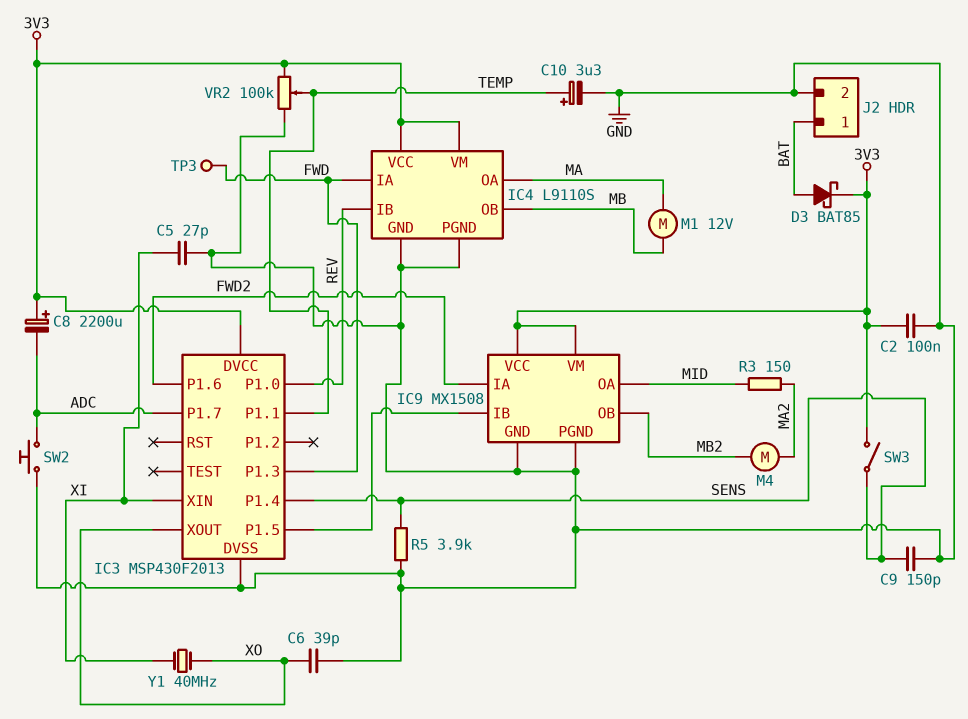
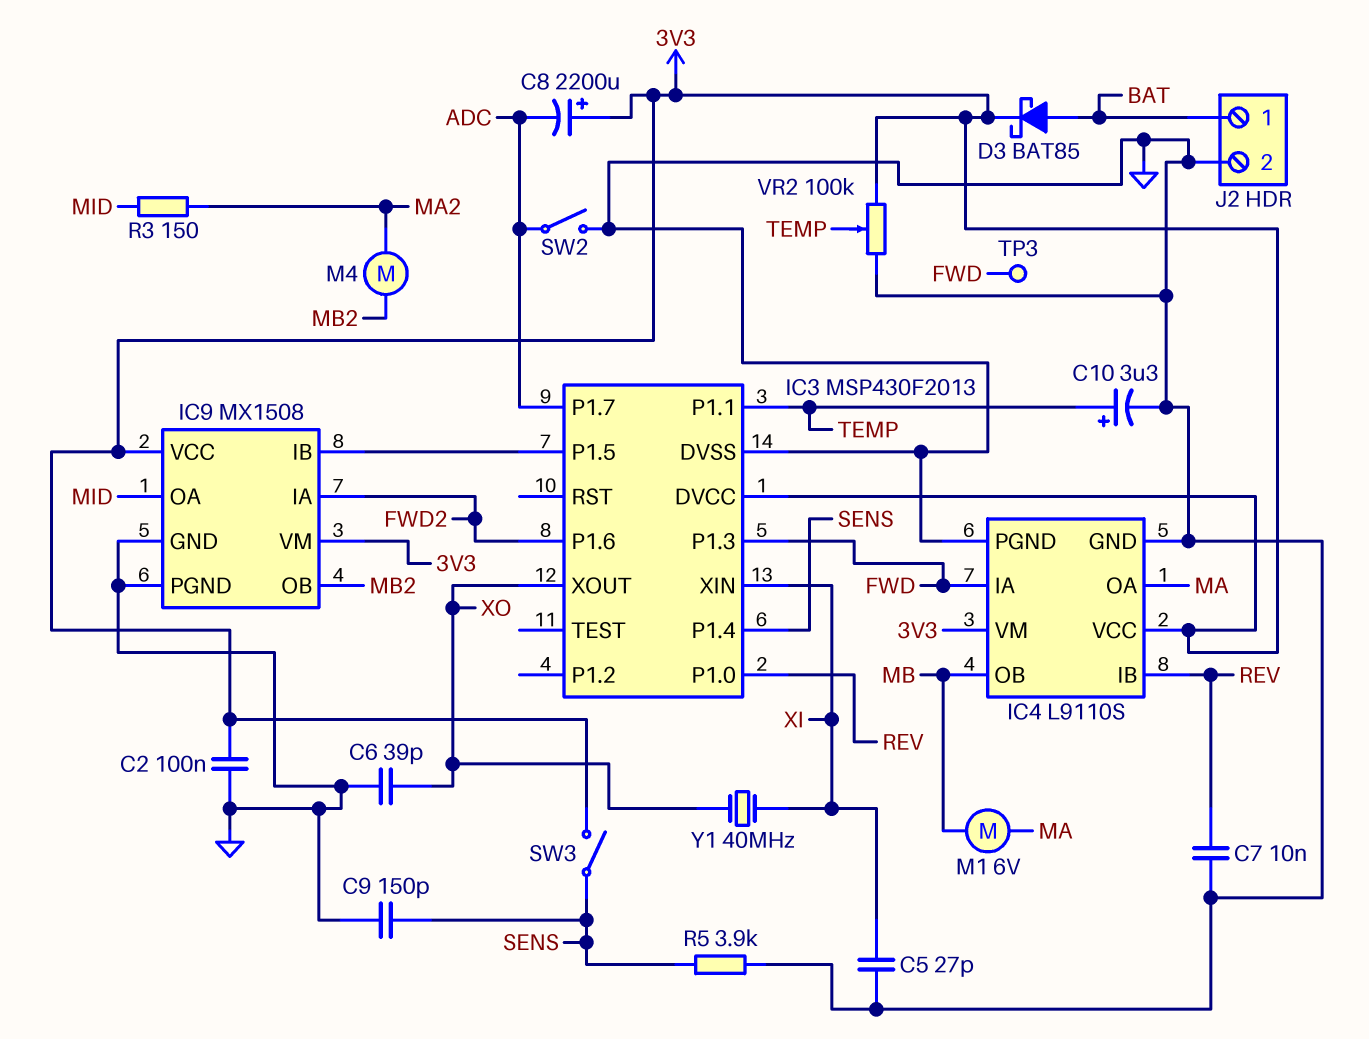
C7: none -> 10nF (GND, REV)
M1: motor 12V (MA, MB) -> motor 6V (MA, MB)
SW2: button (ADC, GND) -> switch (ADC, GND)

